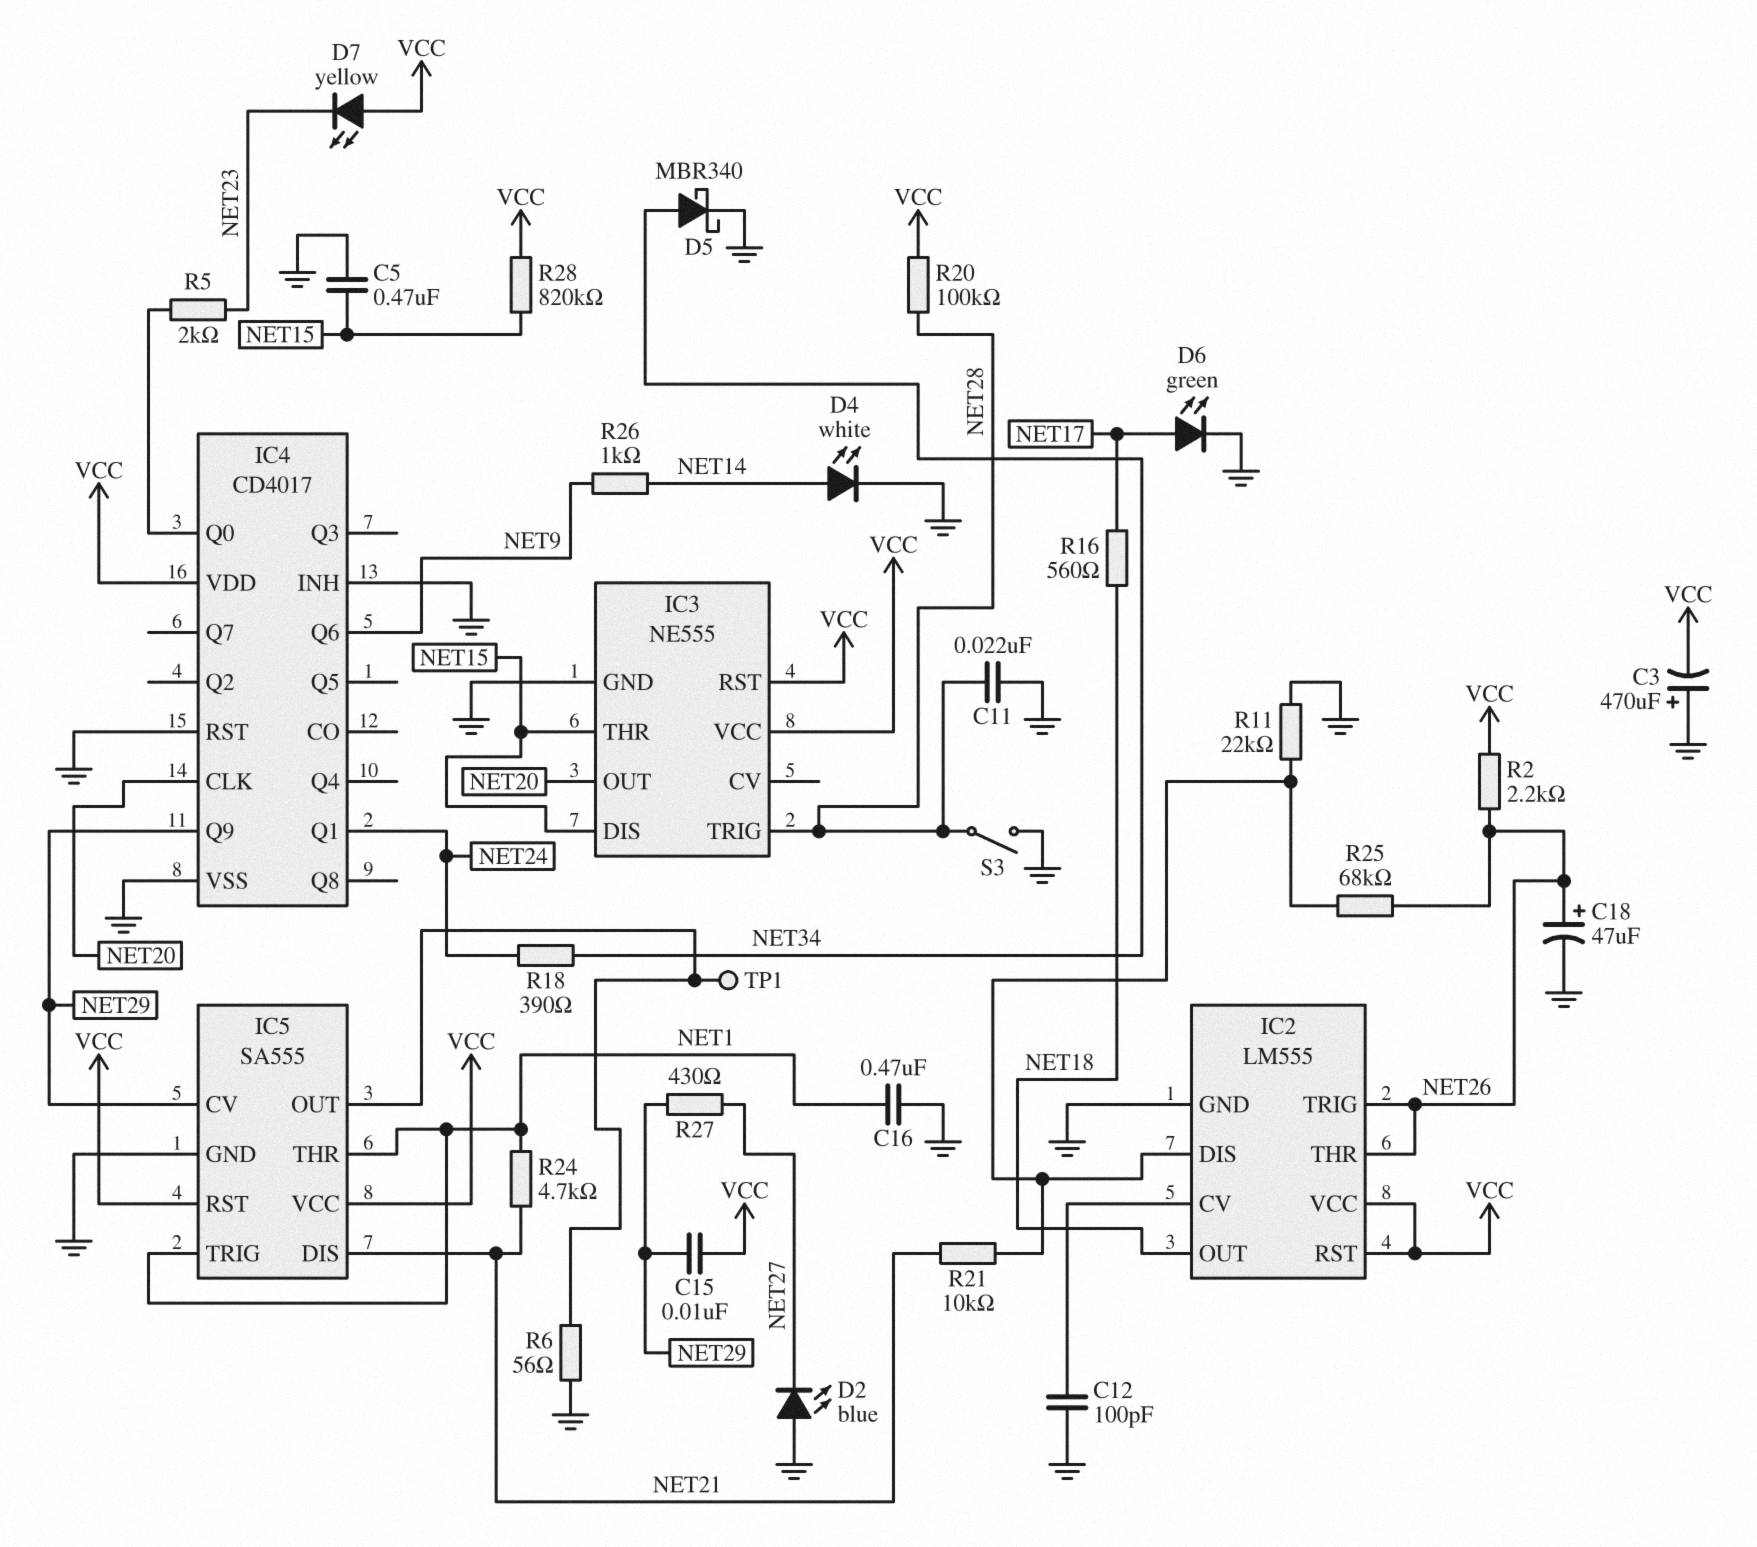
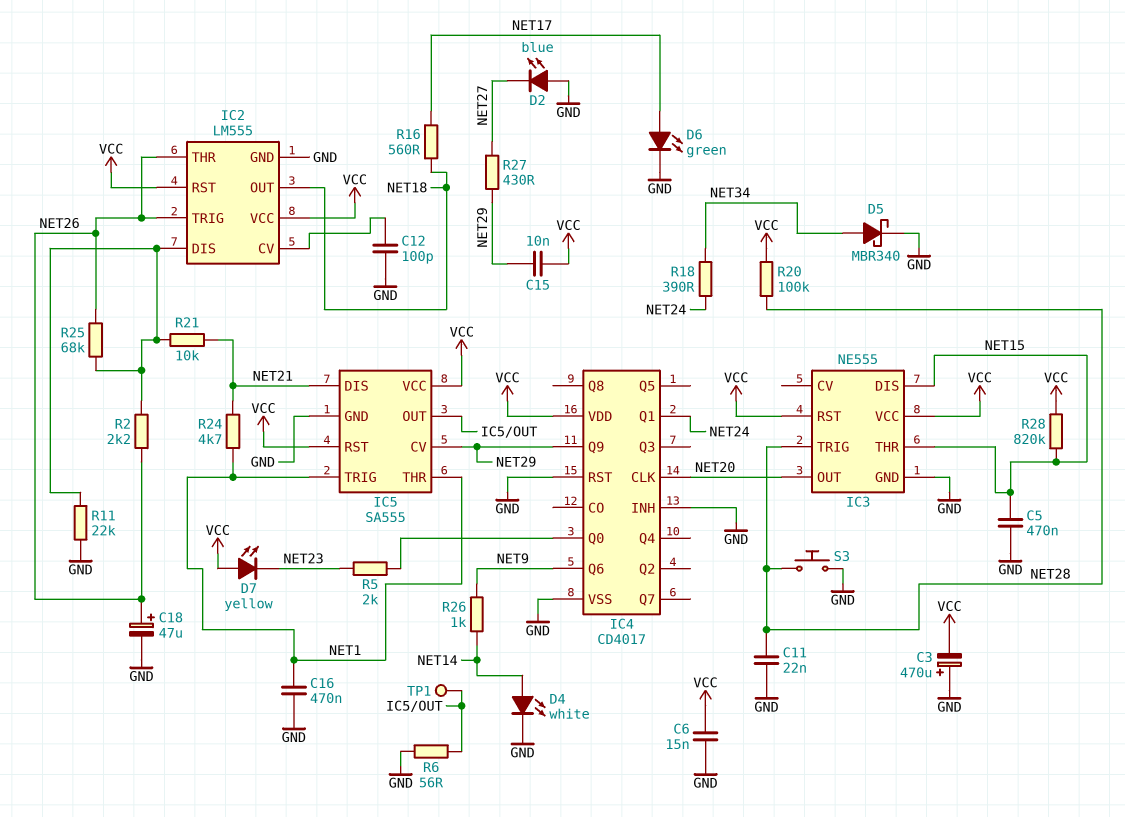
C6: none -> 15nF (GND, VCC)
R2: 2.2k (NET26, VCC) -> 2.2k (IC2/DIS, NET26)
S3: switch (GND, NET28) -> button (GND, NET28)

